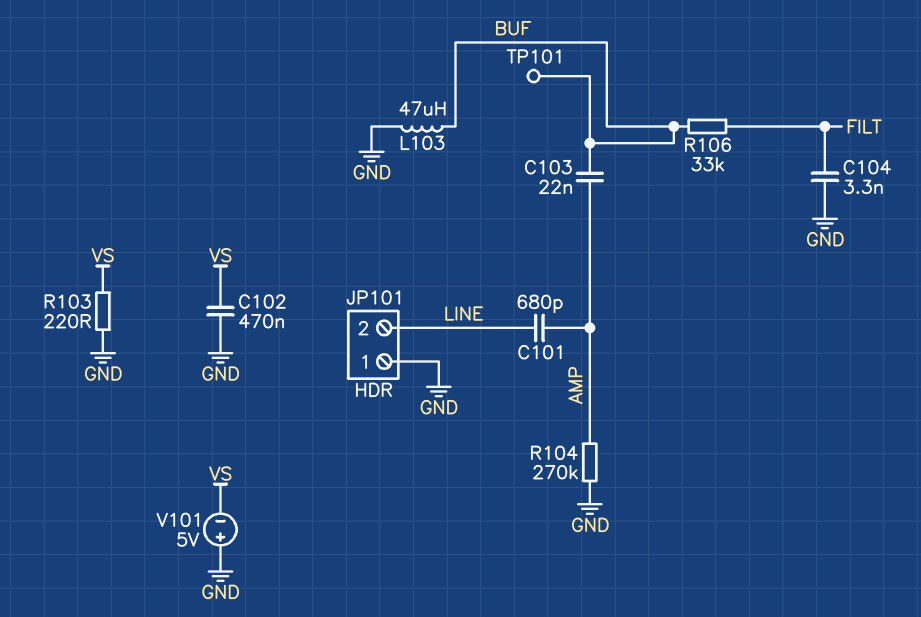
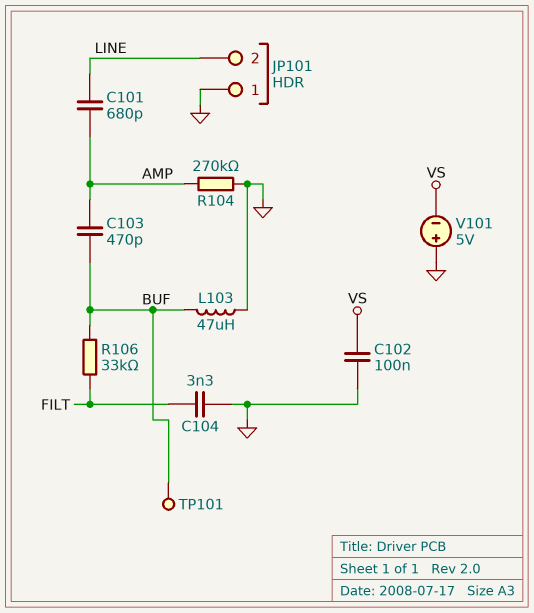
C102: 470nF (GND, VS) -> 100nF (GND, VS)
C103: 22nF (AMP, BUF) -> 470pF (AMP, BUF)
R103: 220 (GND, VS) -> none

